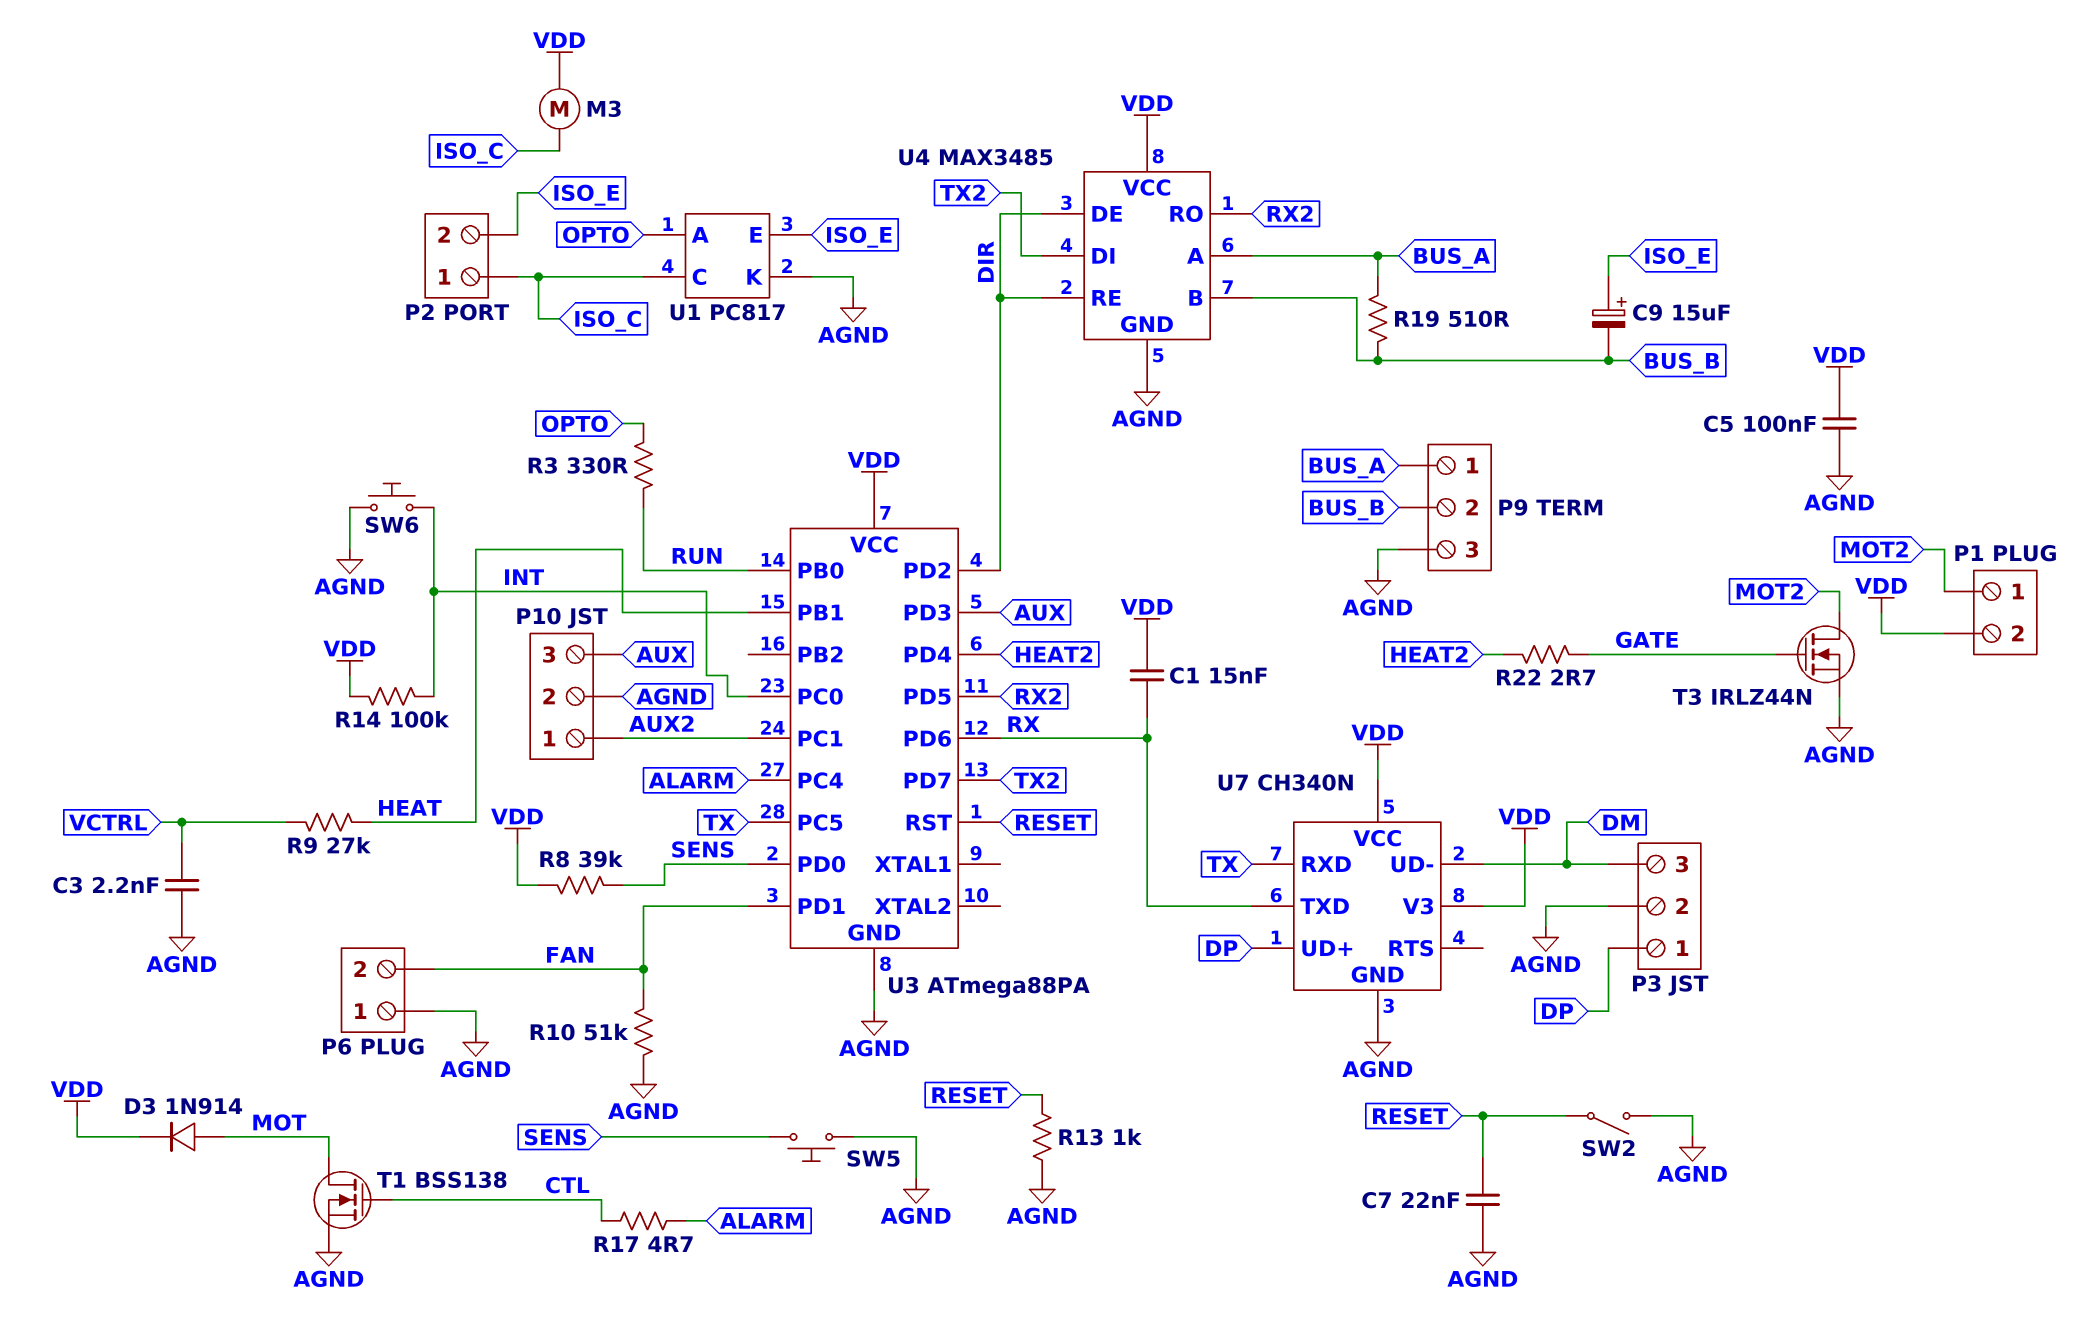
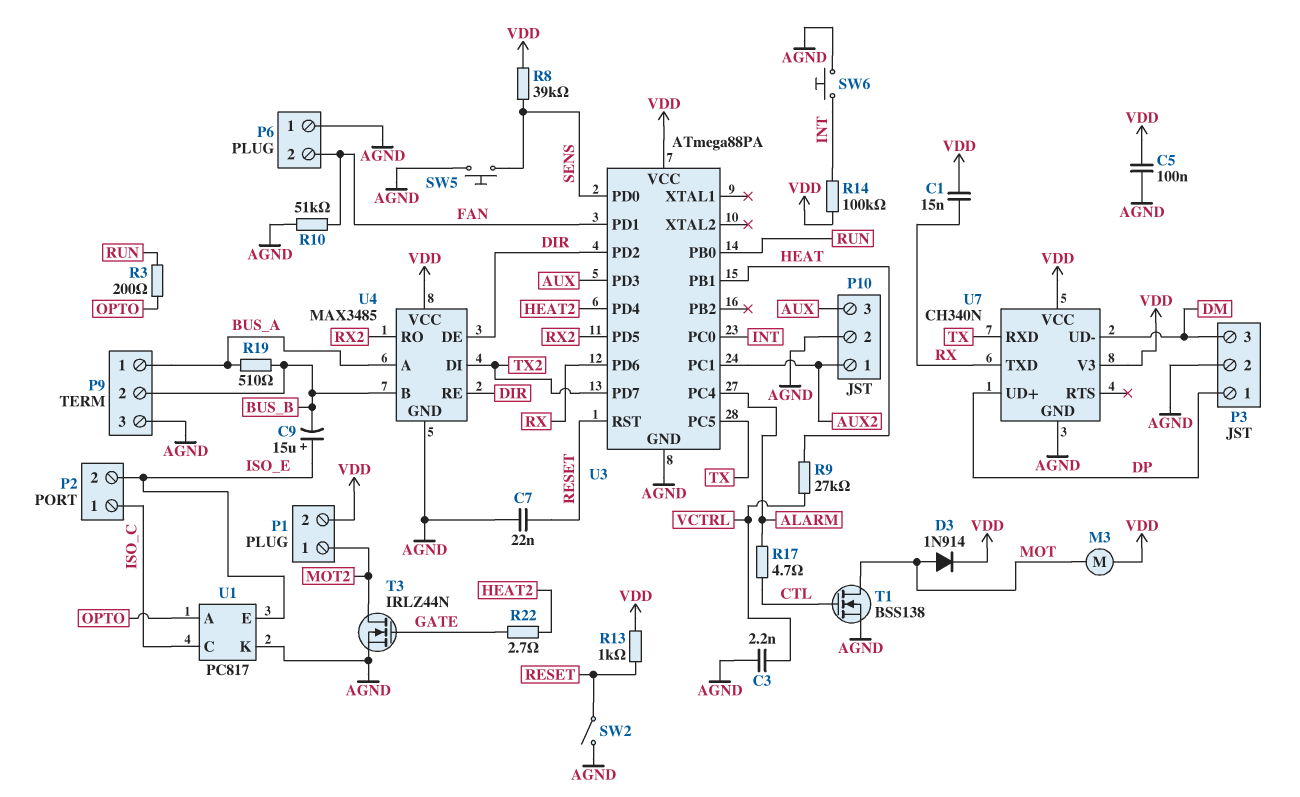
M3: motor (ISO_C, VDD) -> motor (MOT, VDD)
R3: 330 (OPTO, RUN) -> 200 (OPTO, RUN)
R13: 1k (AGND, RESET) -> 1k (RESET, VDD)

